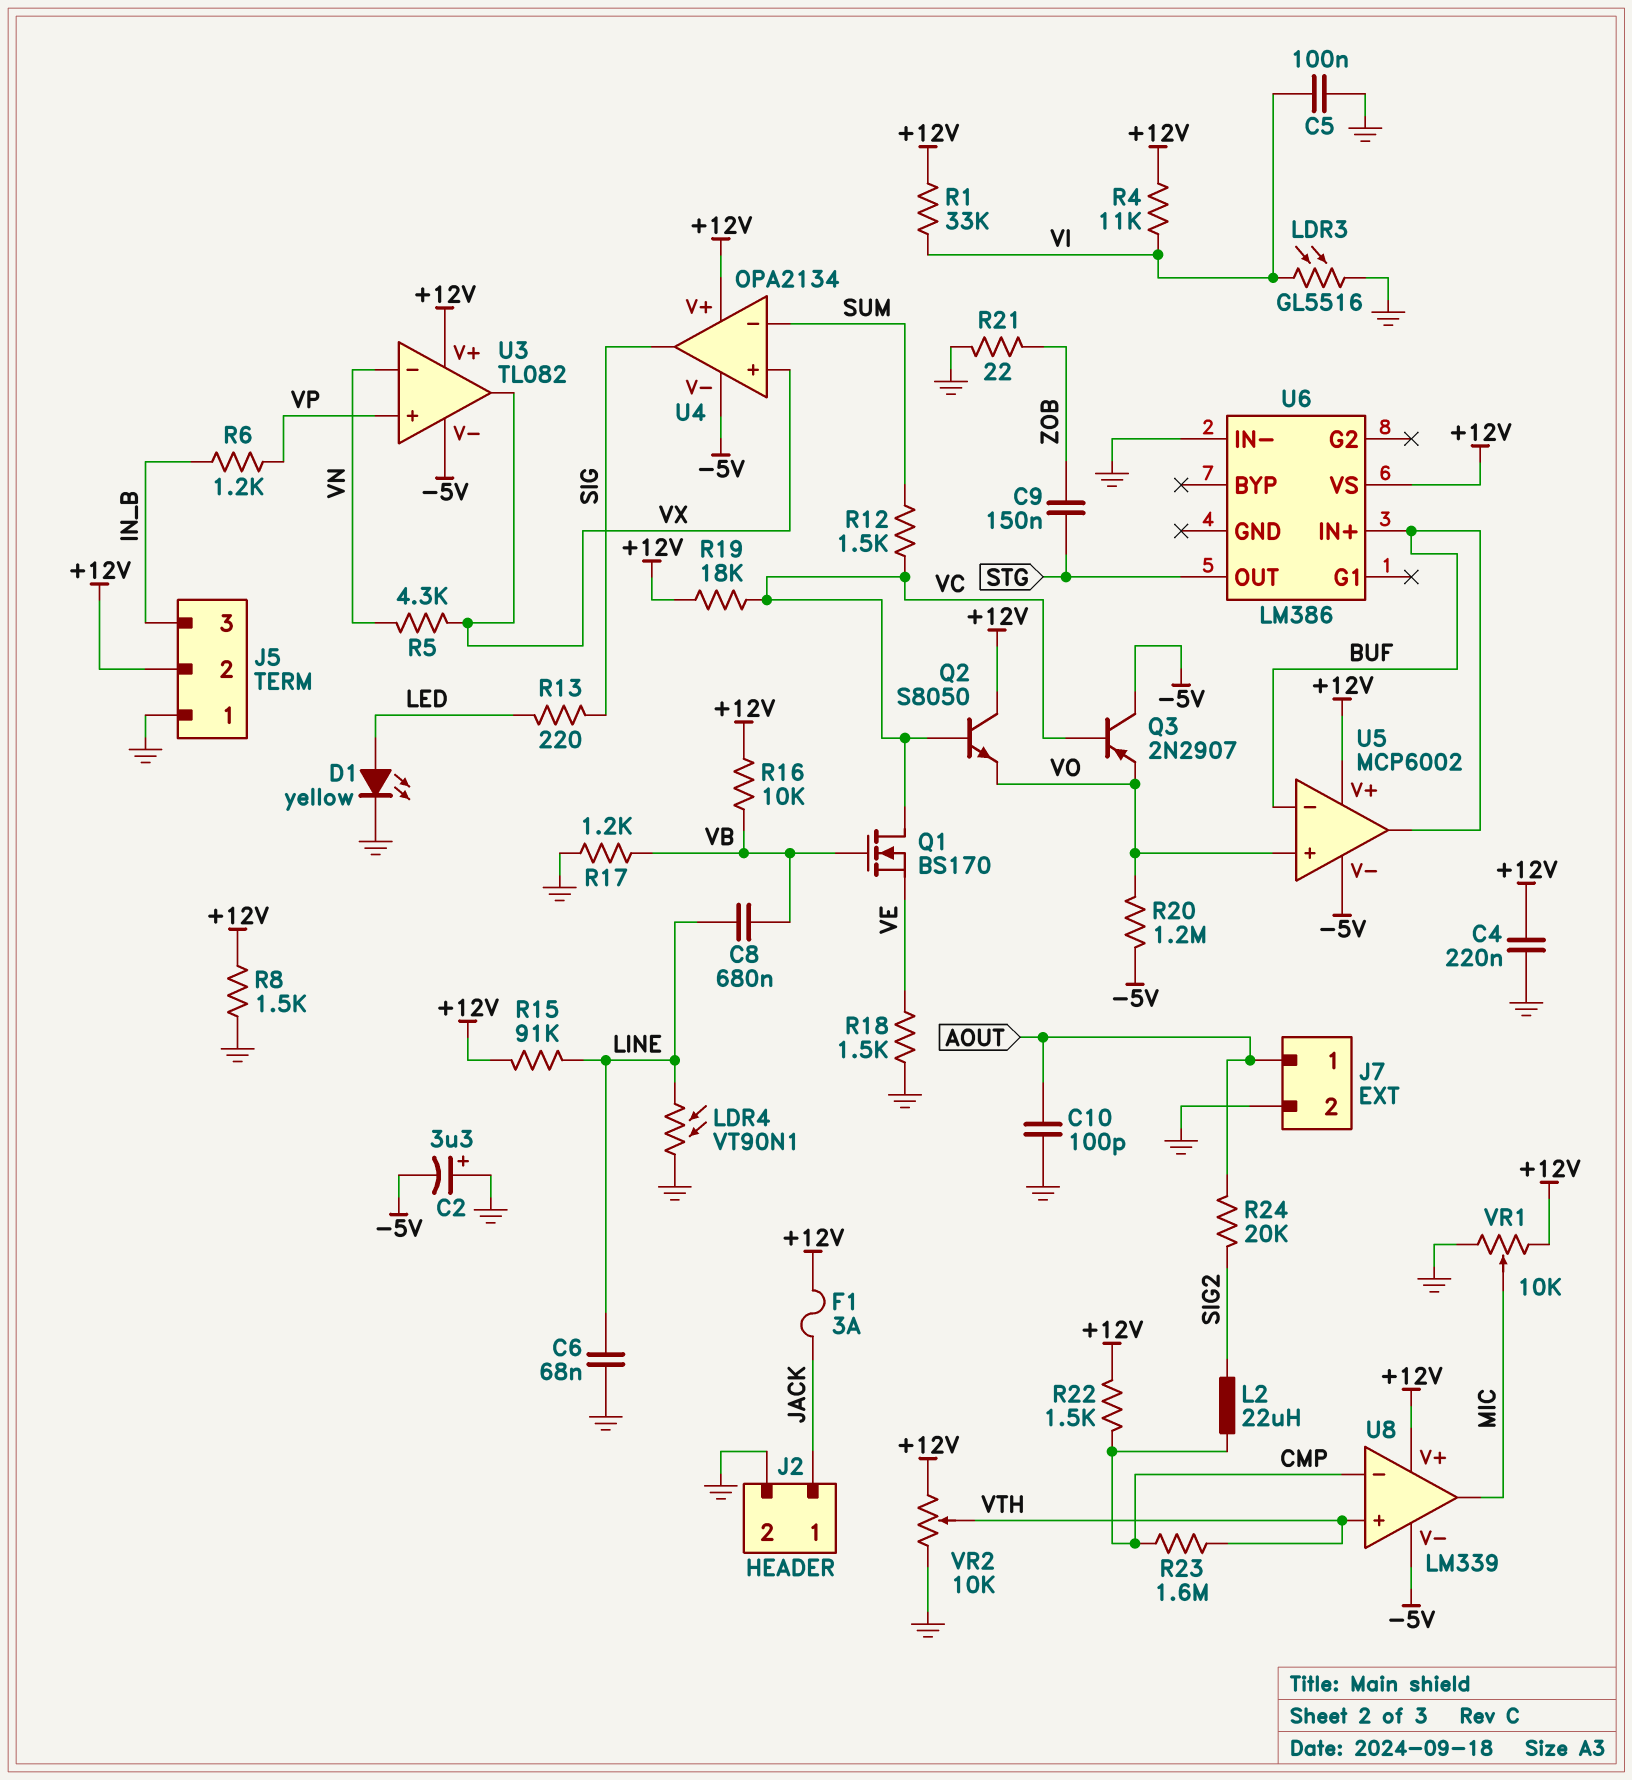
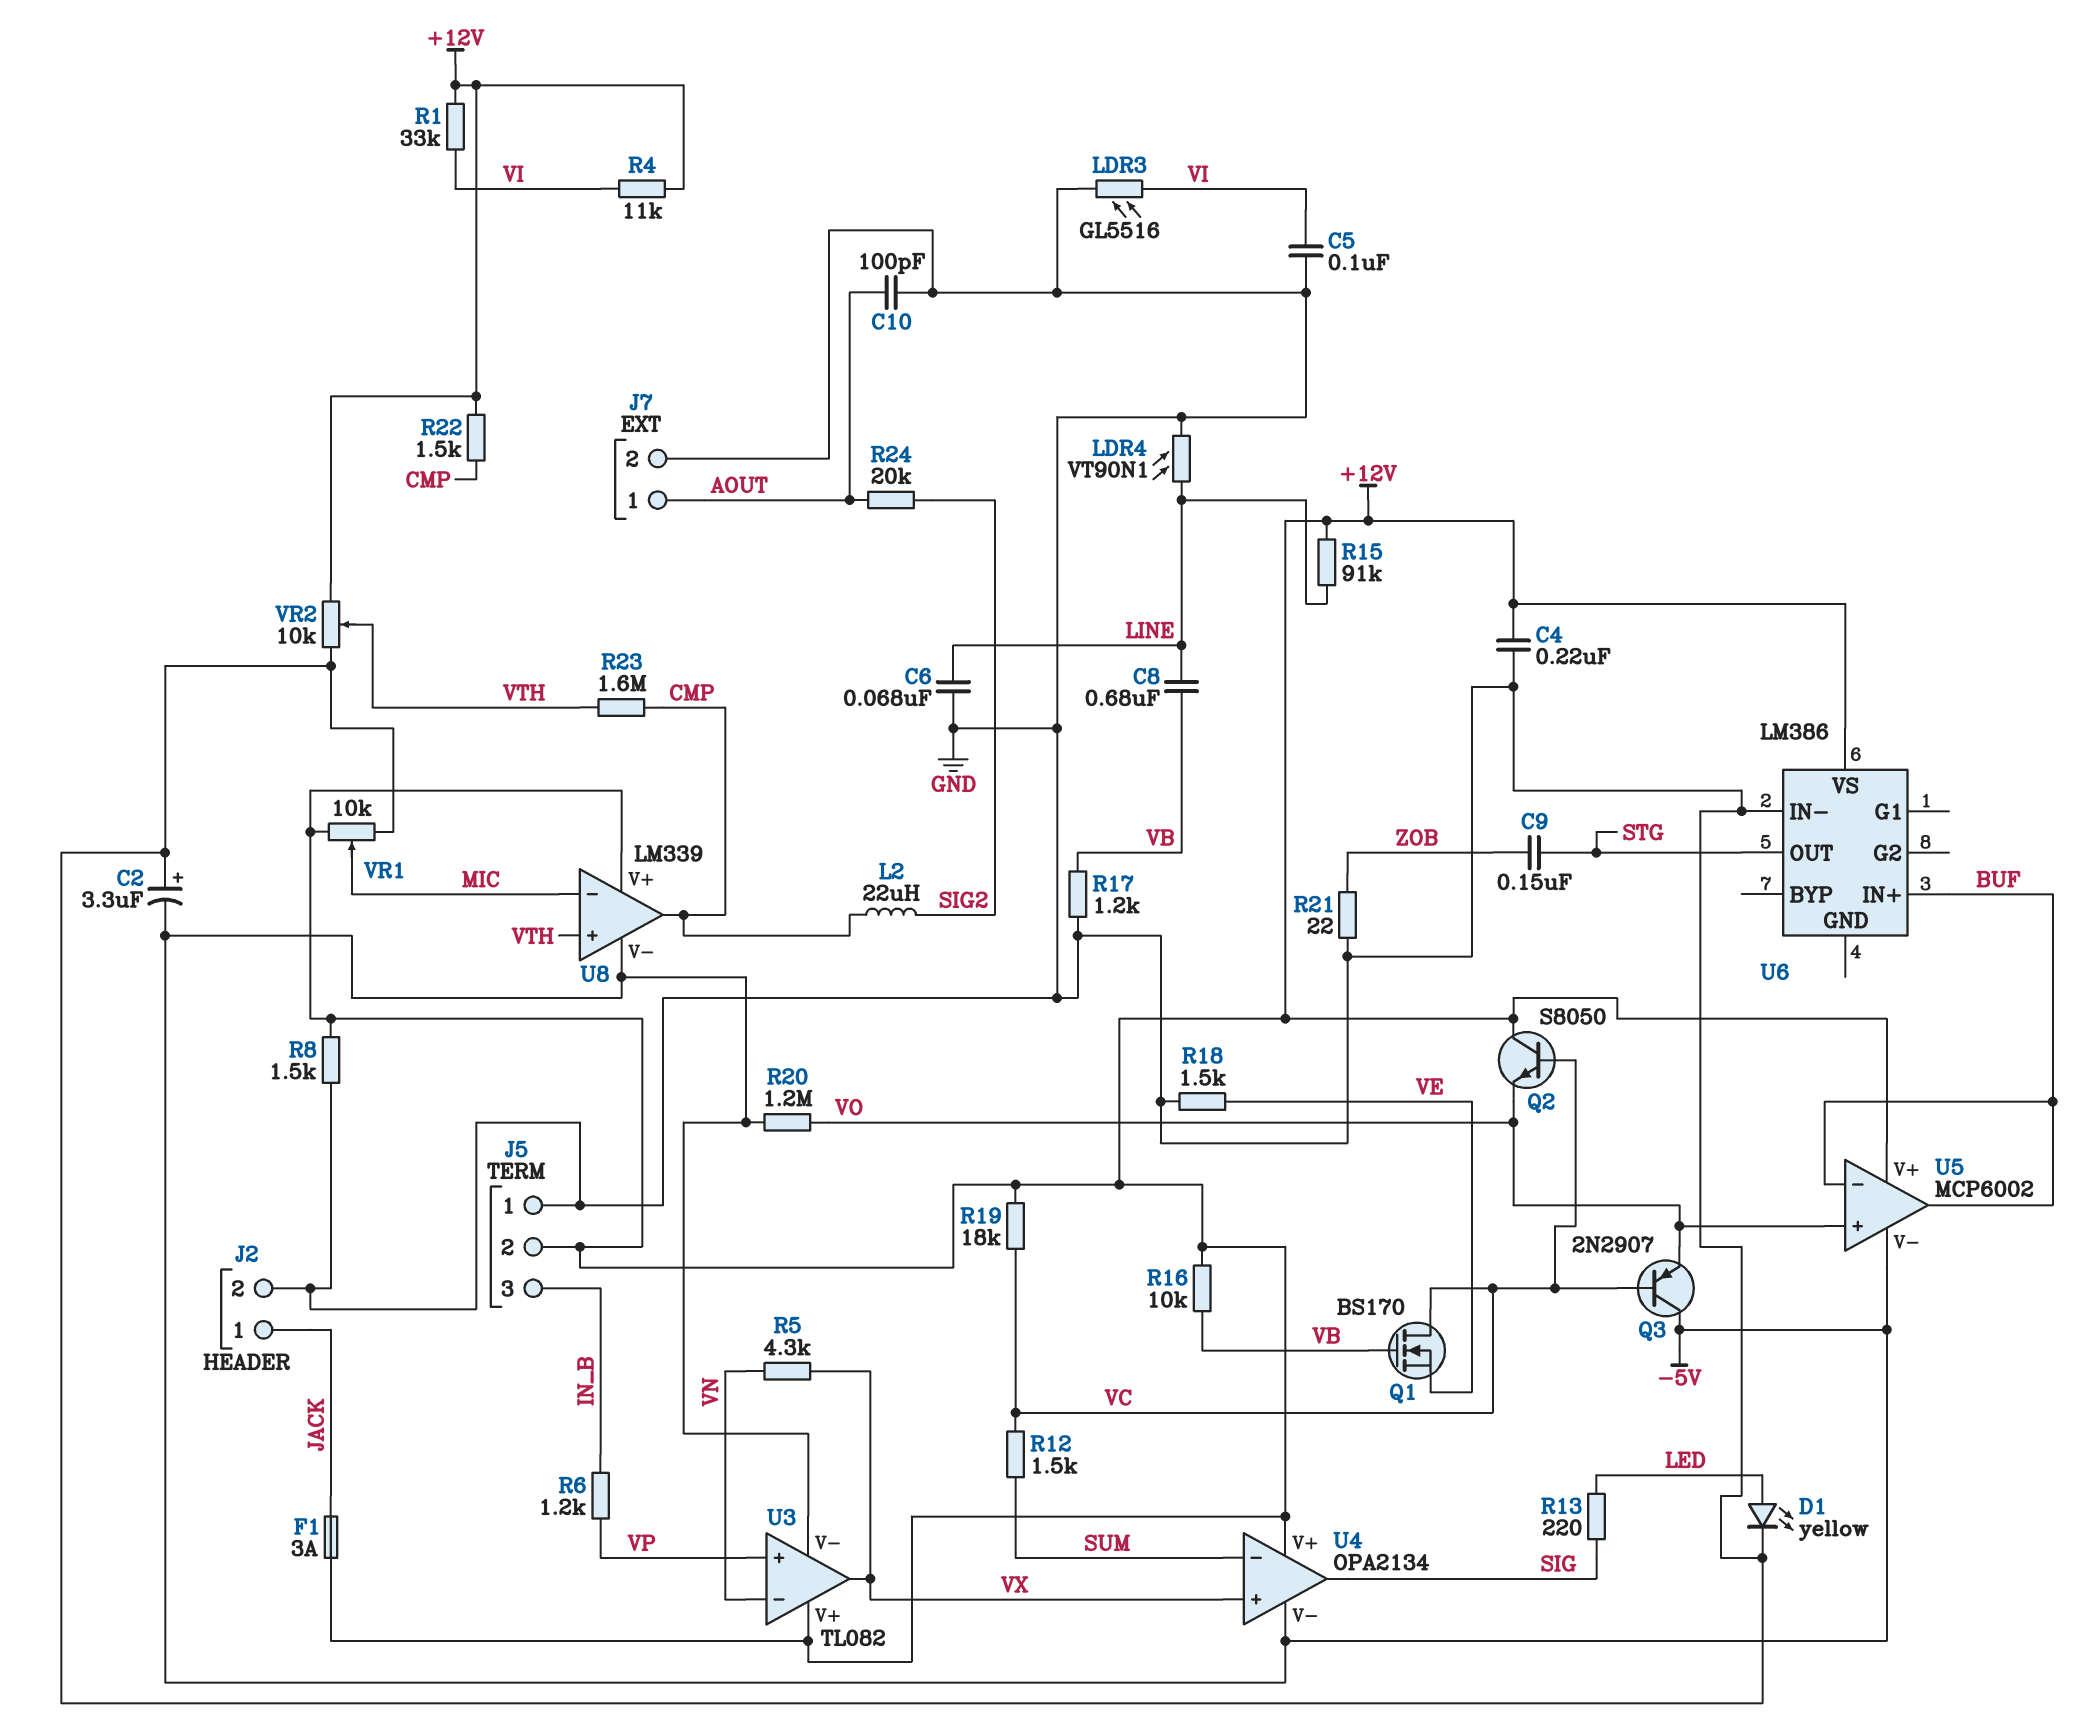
U8 pin in-: CMP -> MIC
U8 pin out: MIC -> CMP

